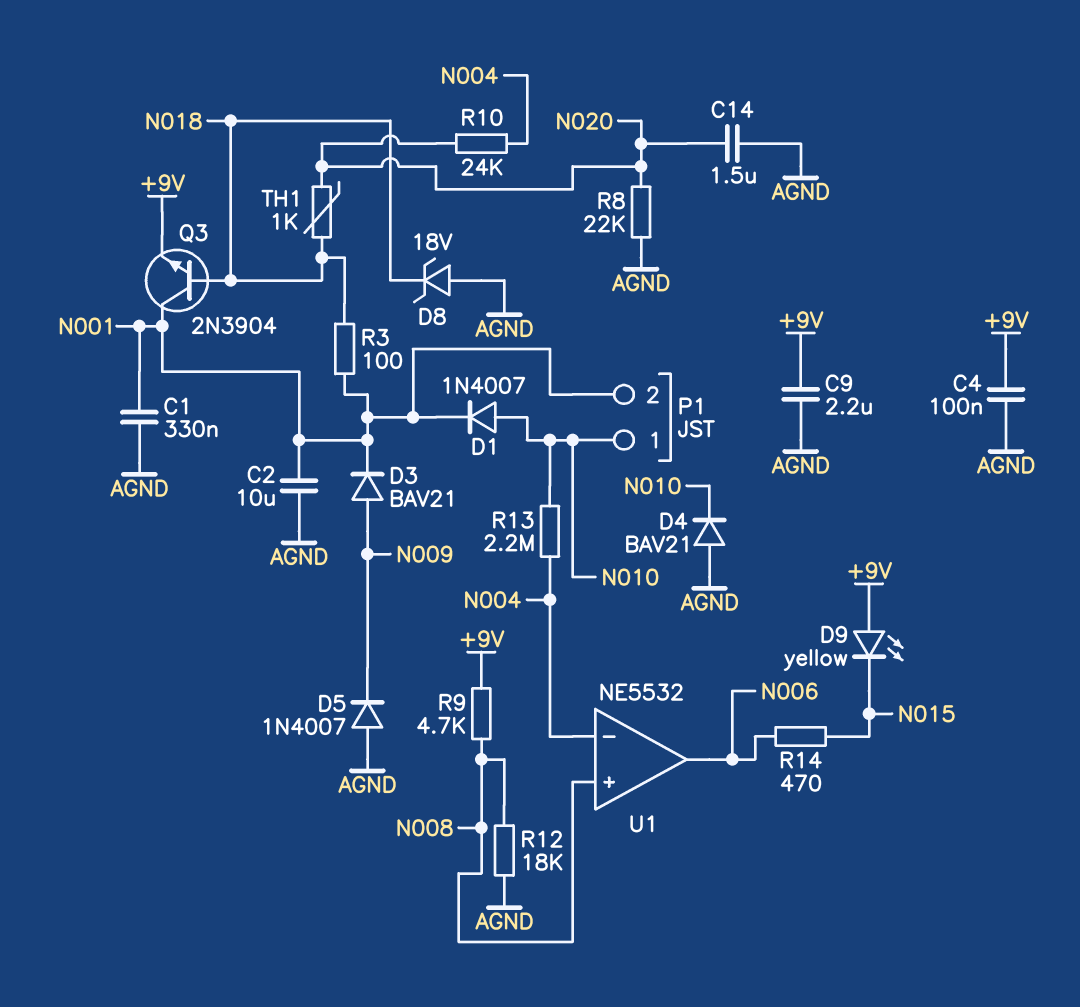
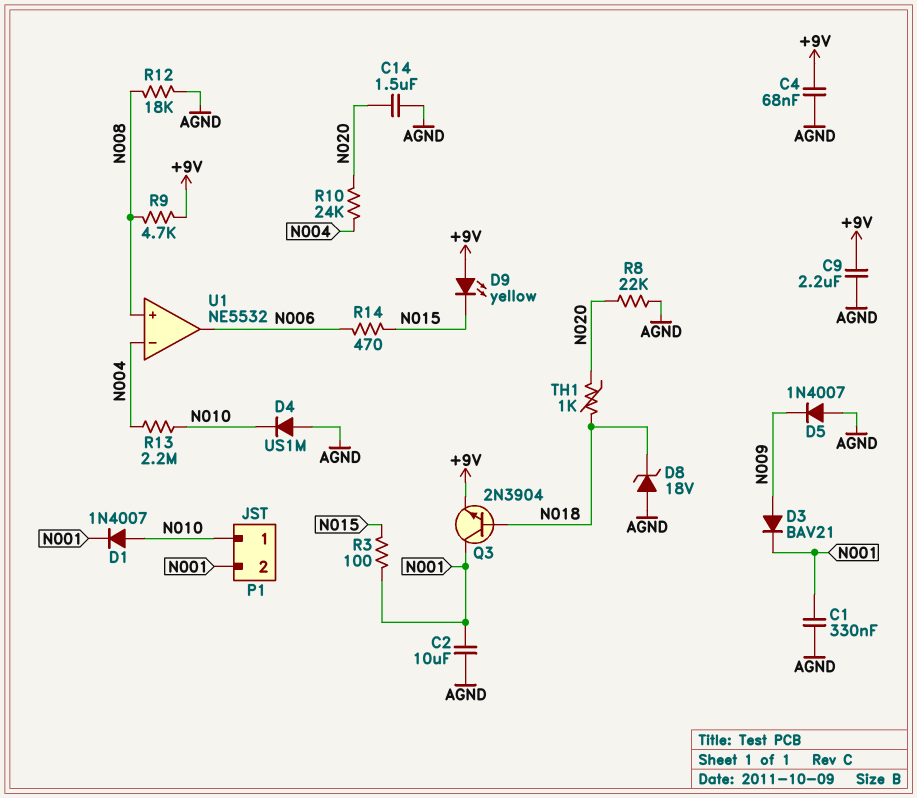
C4: 100nF (+9V, AGND) -> 68nF (+9V, AGND)
D4: diode BAV21 (A AGND, K N010) -> diode US1M (A AGND, K N010)
R3: 100 (N001, N018) -> 100 (N001, N015)

